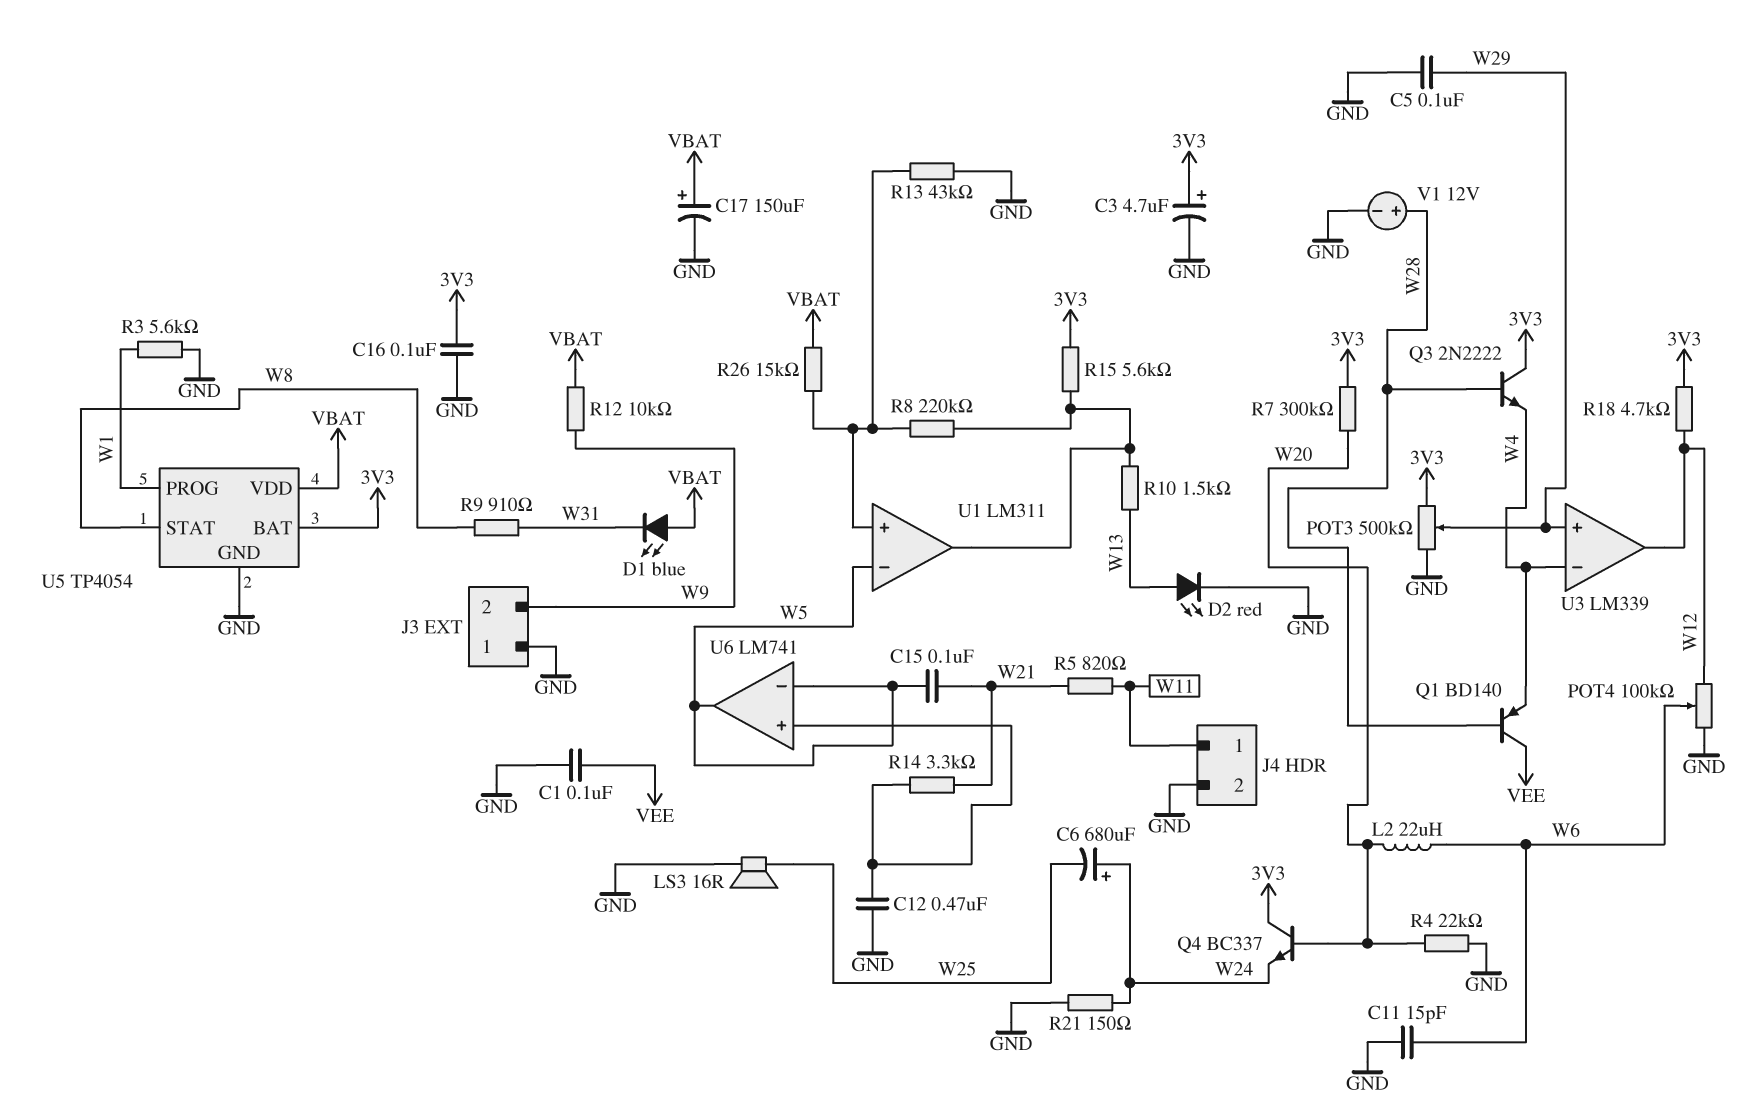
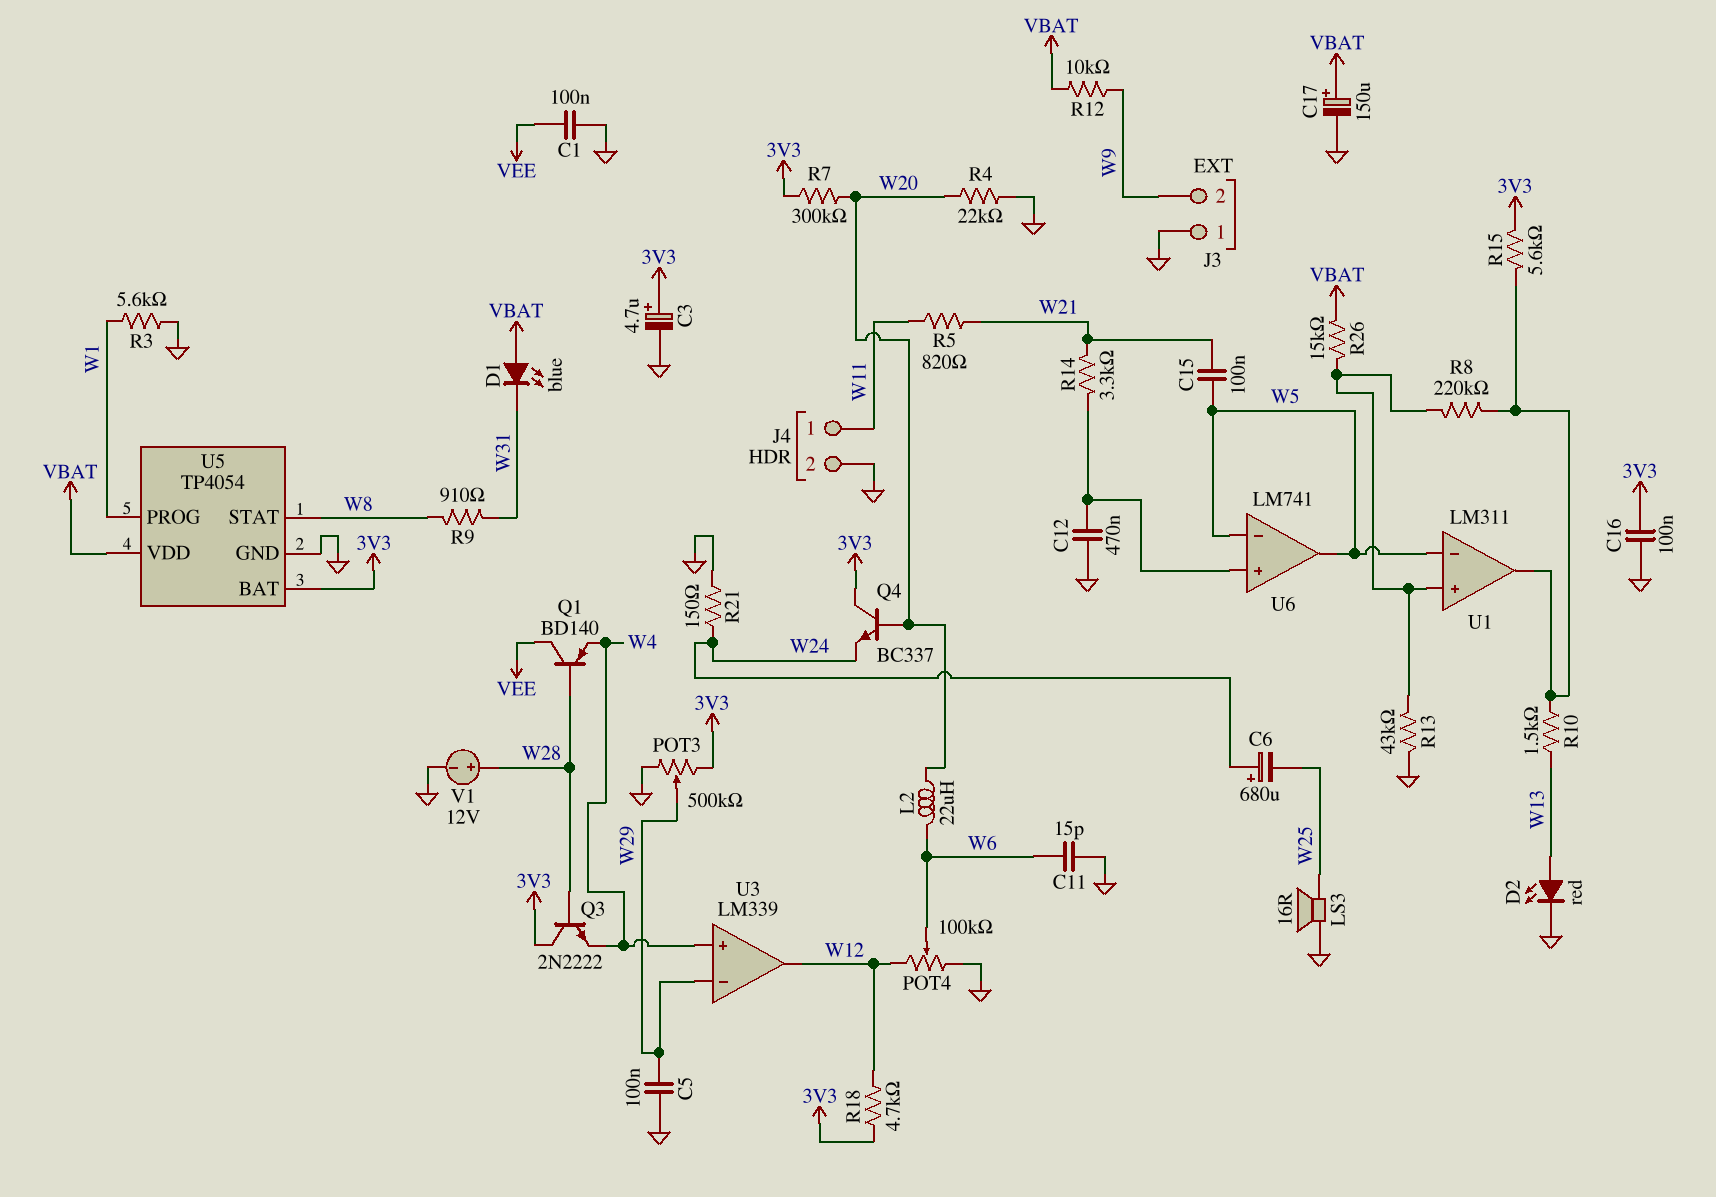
U3 pin in+: W29 -> W4
U3 pin in-: W4 -> W29

